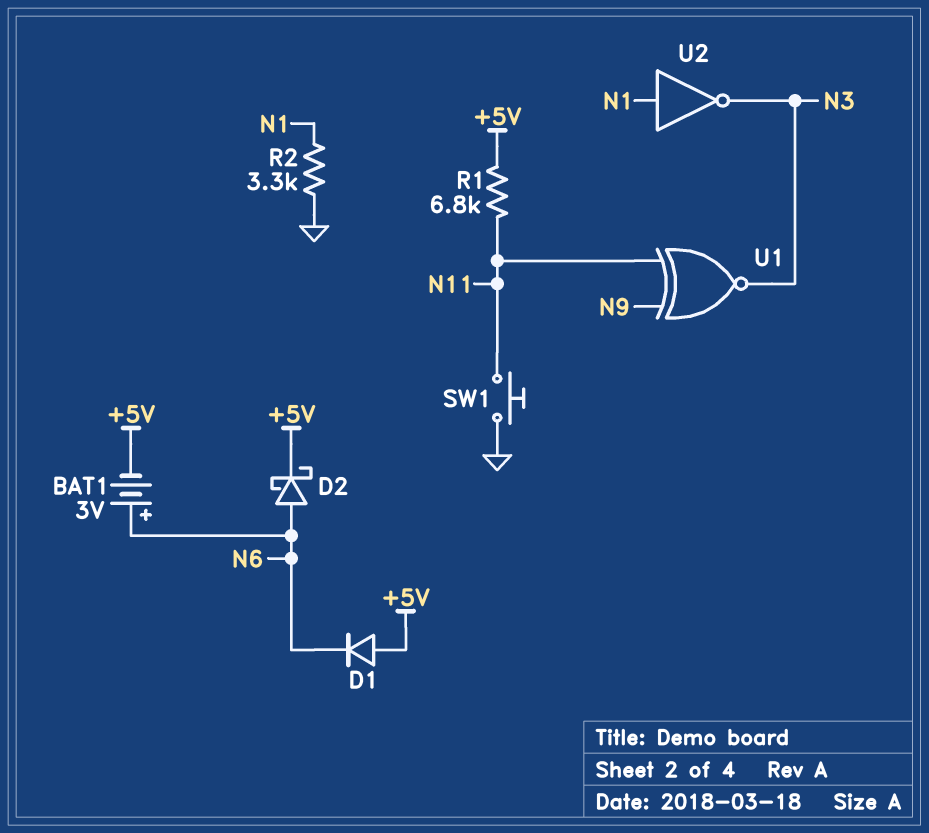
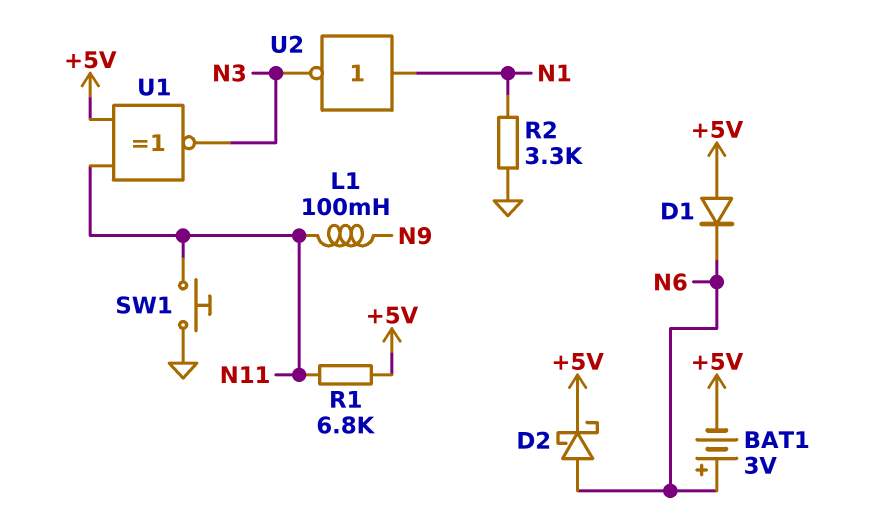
L1: none -> 100mH (N9, N11)
U1: XNOR (in N9, in N11, out N3) -> XNOR (in +5V, in N11, out N3)

